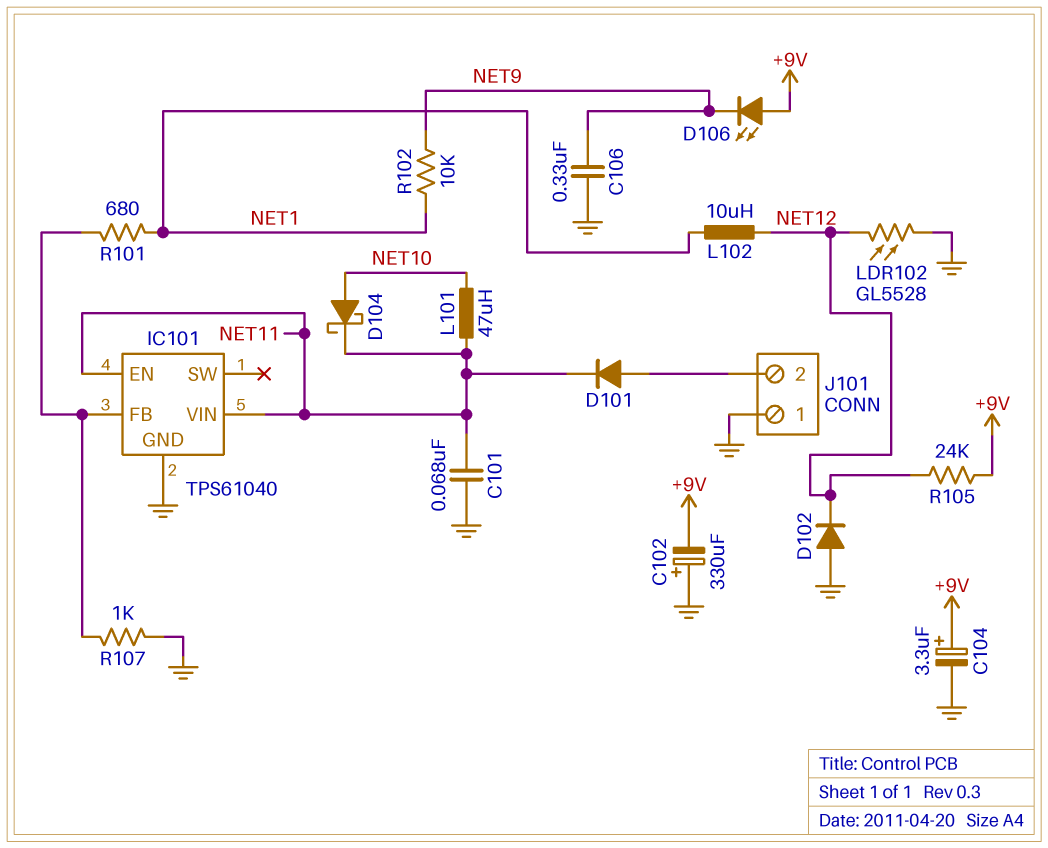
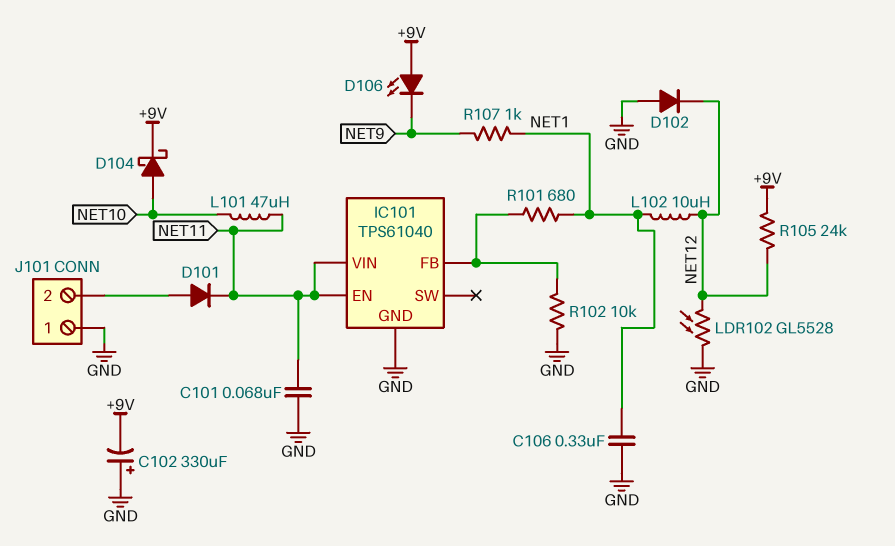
C104: 3.3uF (plus +9V, minus GND) -> none
C106: 330nF (GND, NET9) -> 330nF (GND, NET1)
D104: schottky (A NET10, K NET11) -> schottky (A NET10, K +9V)
R102: 10k (NET1, NET9) -> 10k (GND, IC101/FB)
R107: 1k (GND, IC101/FB) -> 1k (NET1, NET9)

